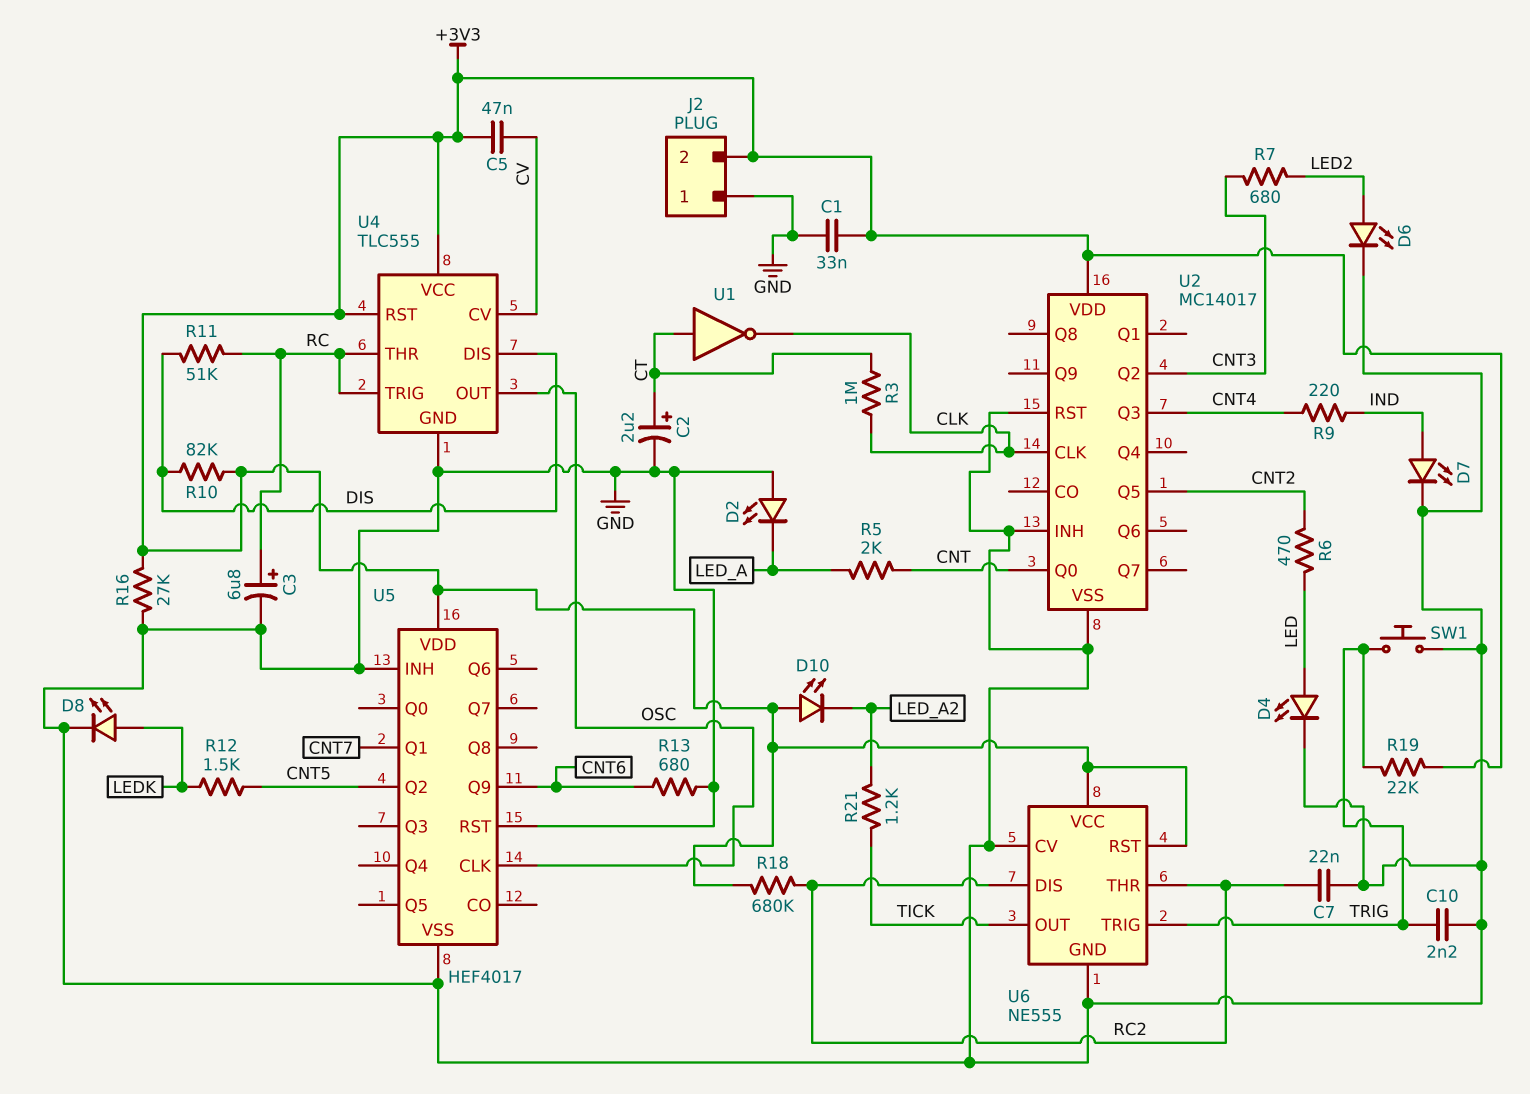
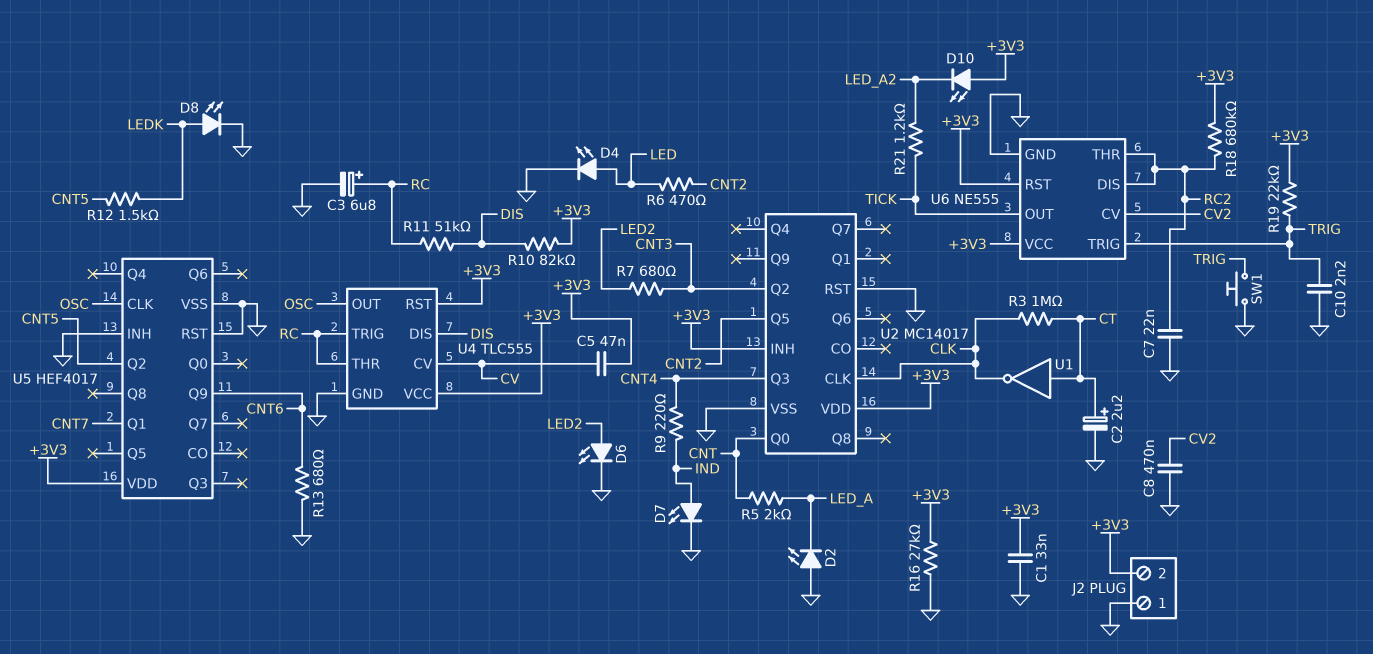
C8: none -> 470nF (CV2, GND)
U2 pin INH: GND -> +3V3
U6 pin CV: GND -> CV2

